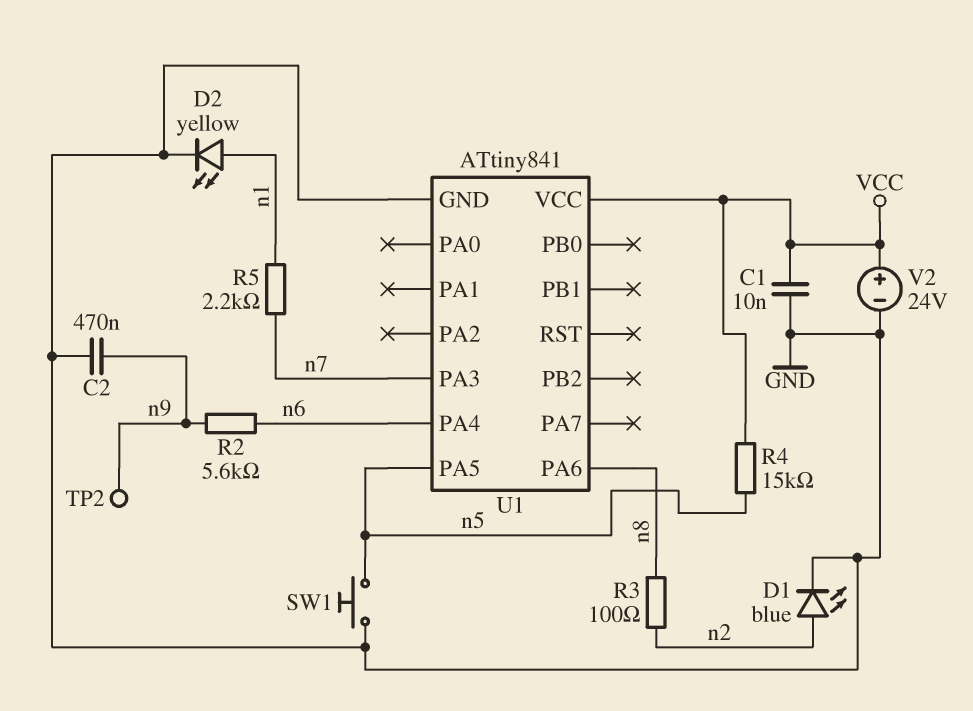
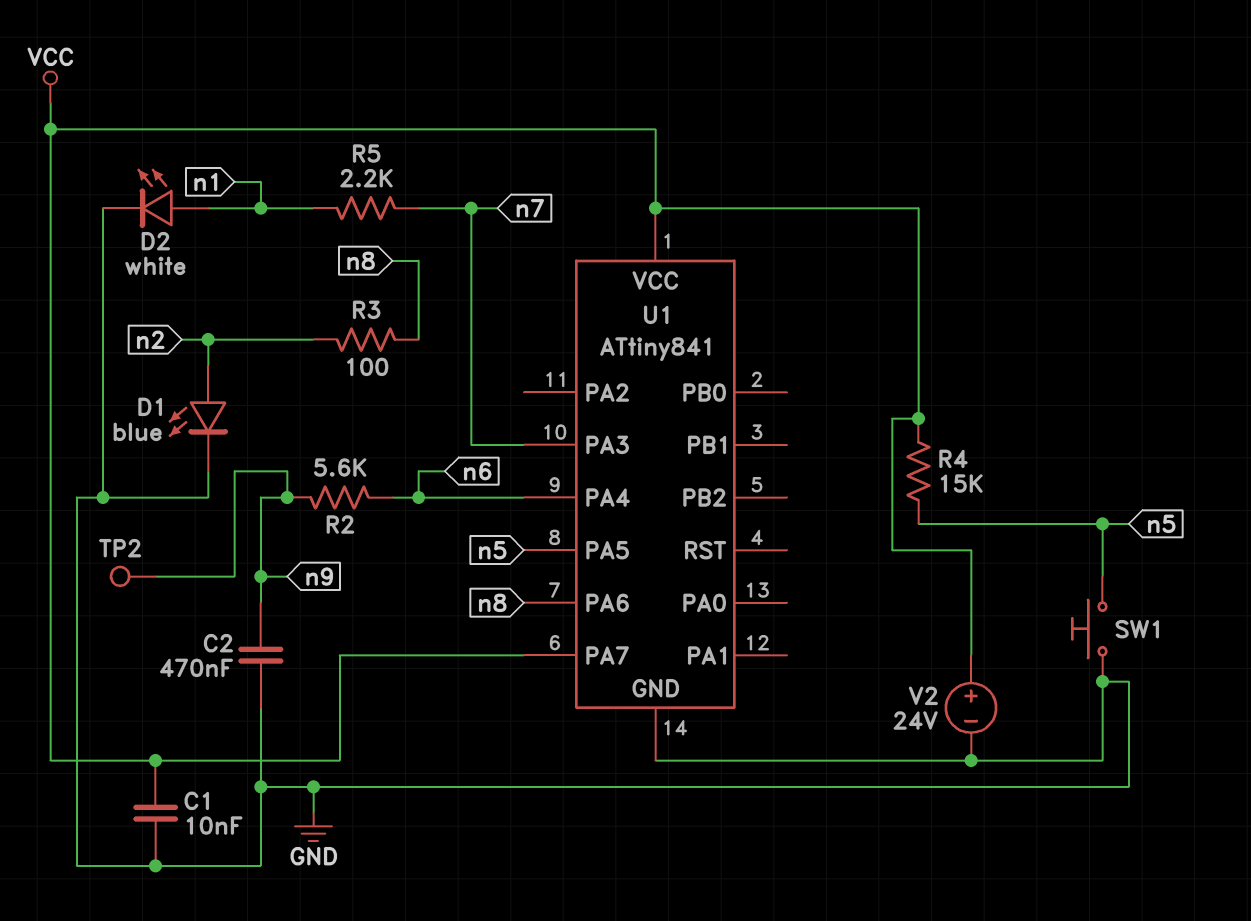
D2: LED yellow (A n1, K GND) -> LED white (A n1, K GND)
U1 pin PA7: none -> VCC

